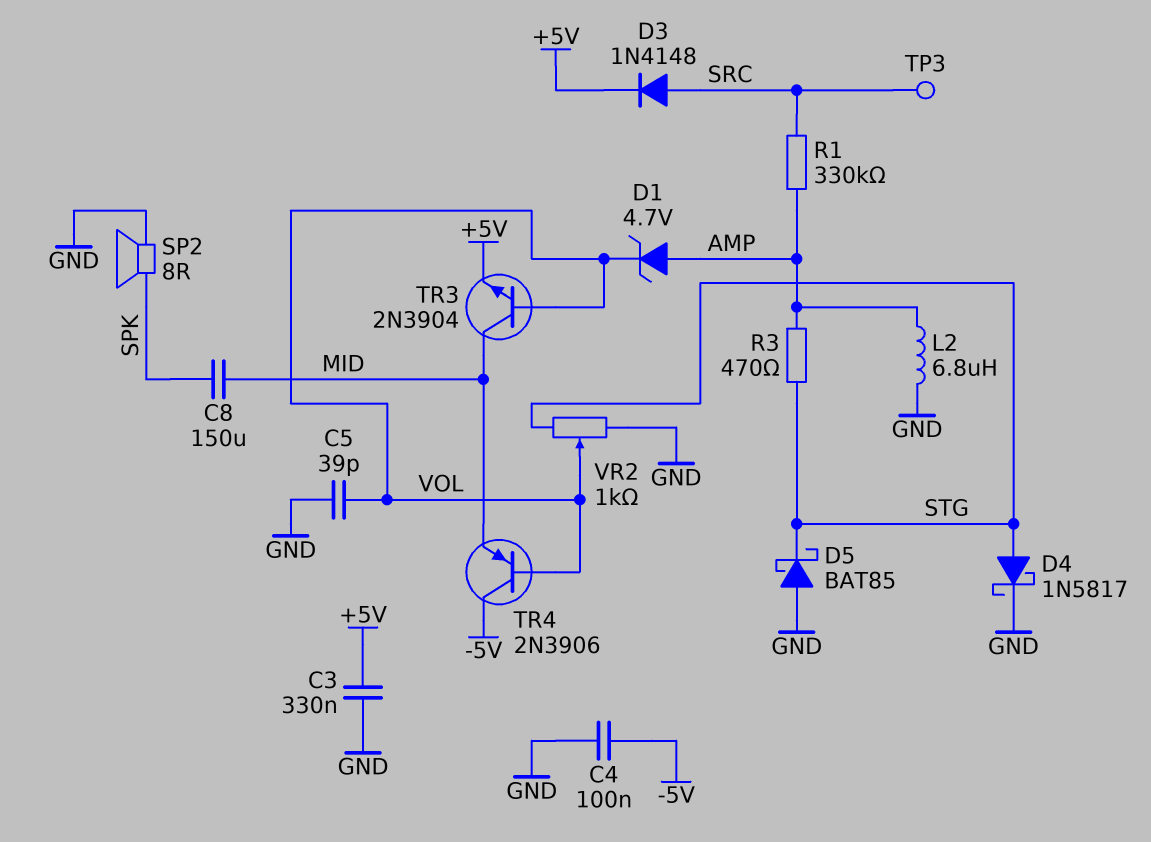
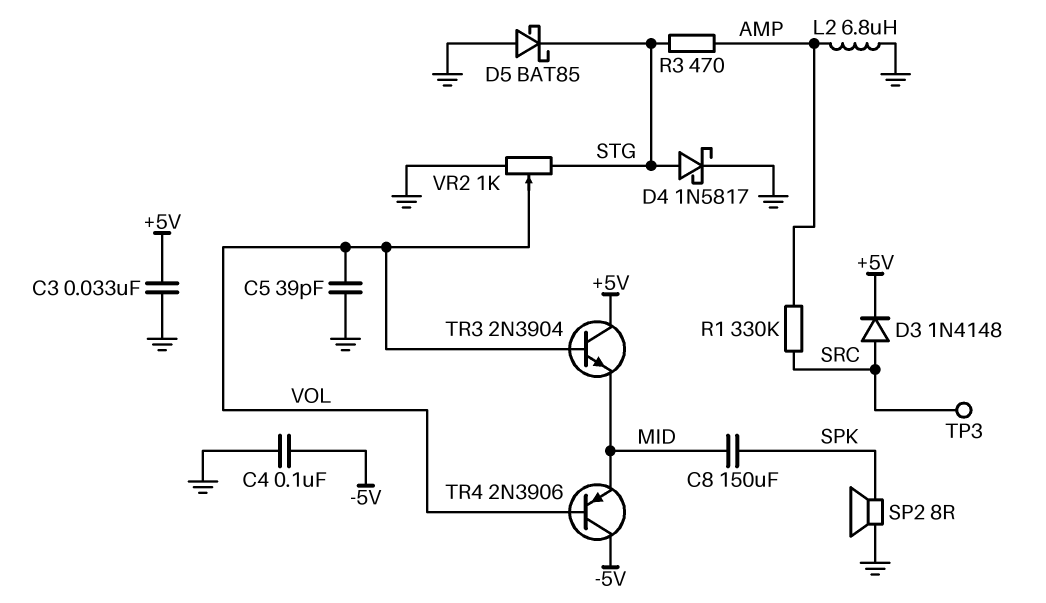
C3: 330nF (+5V, GND) -> 33nF (+5V, GND)
D1: zener 4.7V (A AMP, K VOL) -> none
TR3: NPN 2N3904 (B VOL, C MID, E +5V) -> NPN 2N3904 (B VOL, C +5V, E MID)

